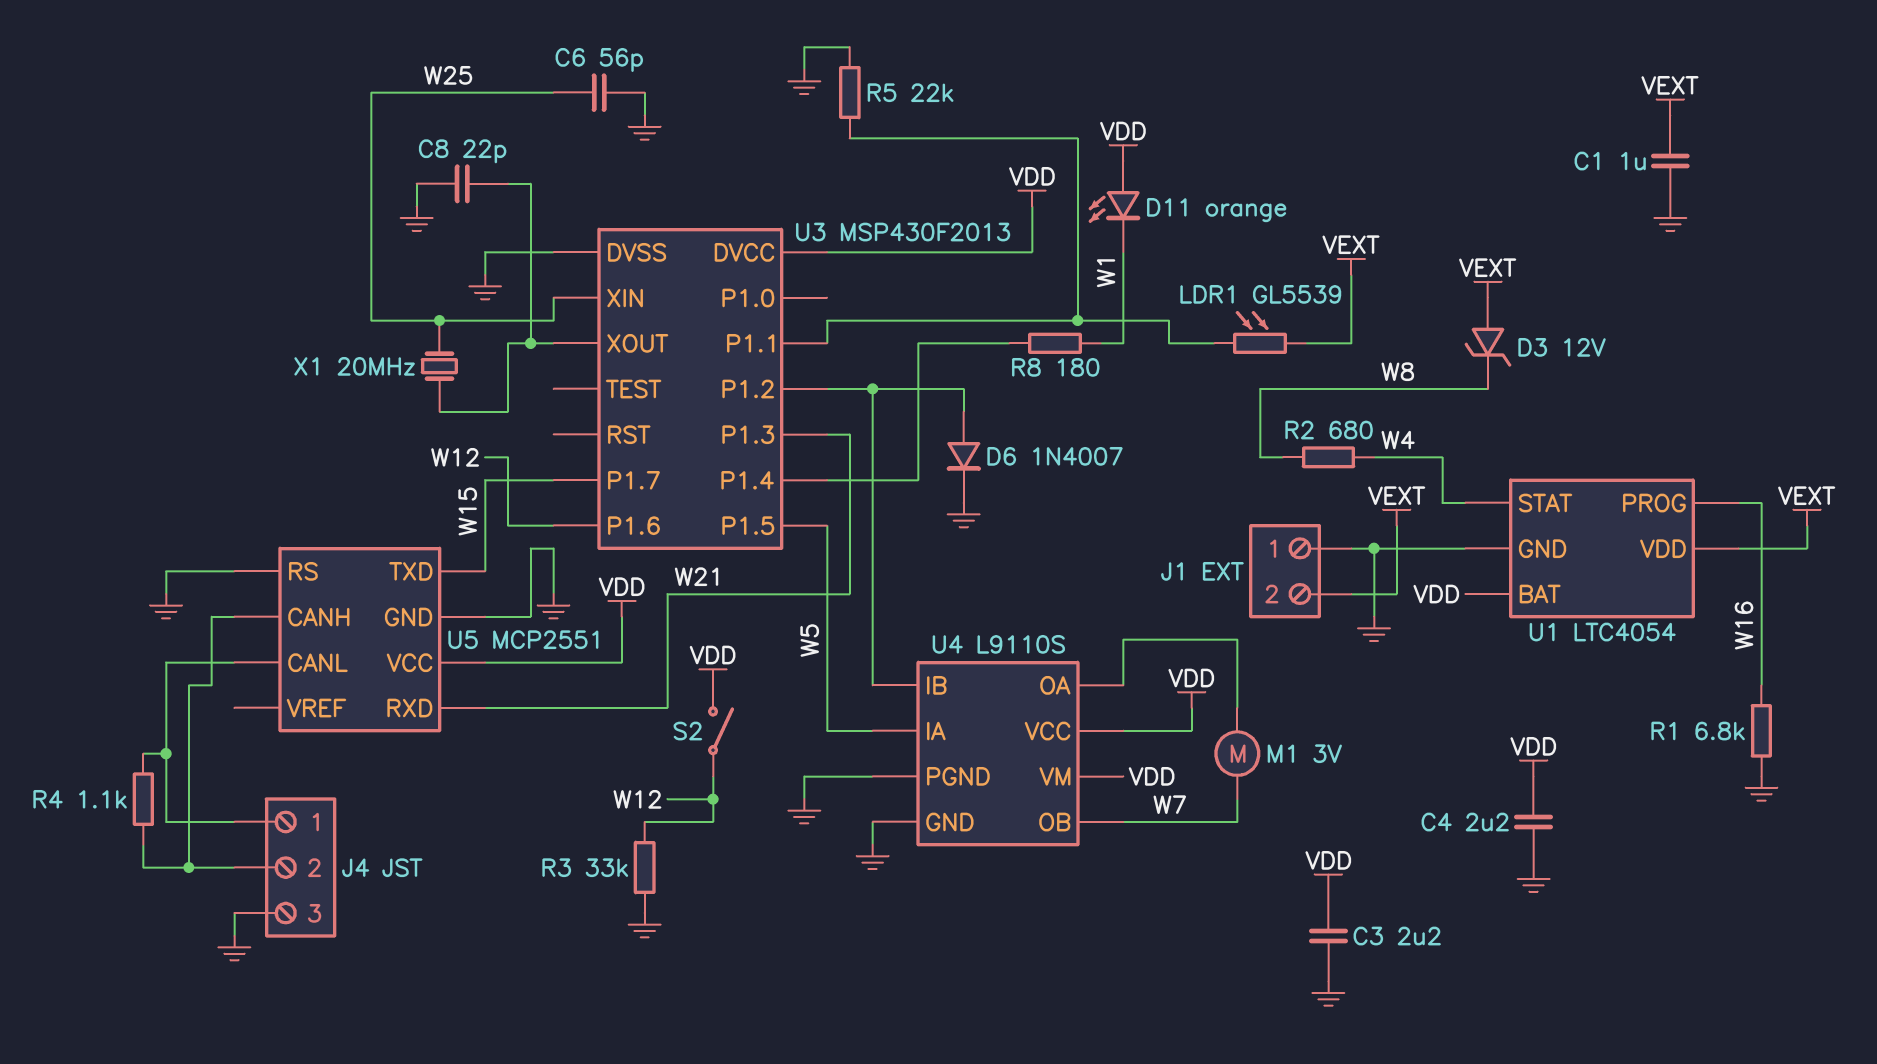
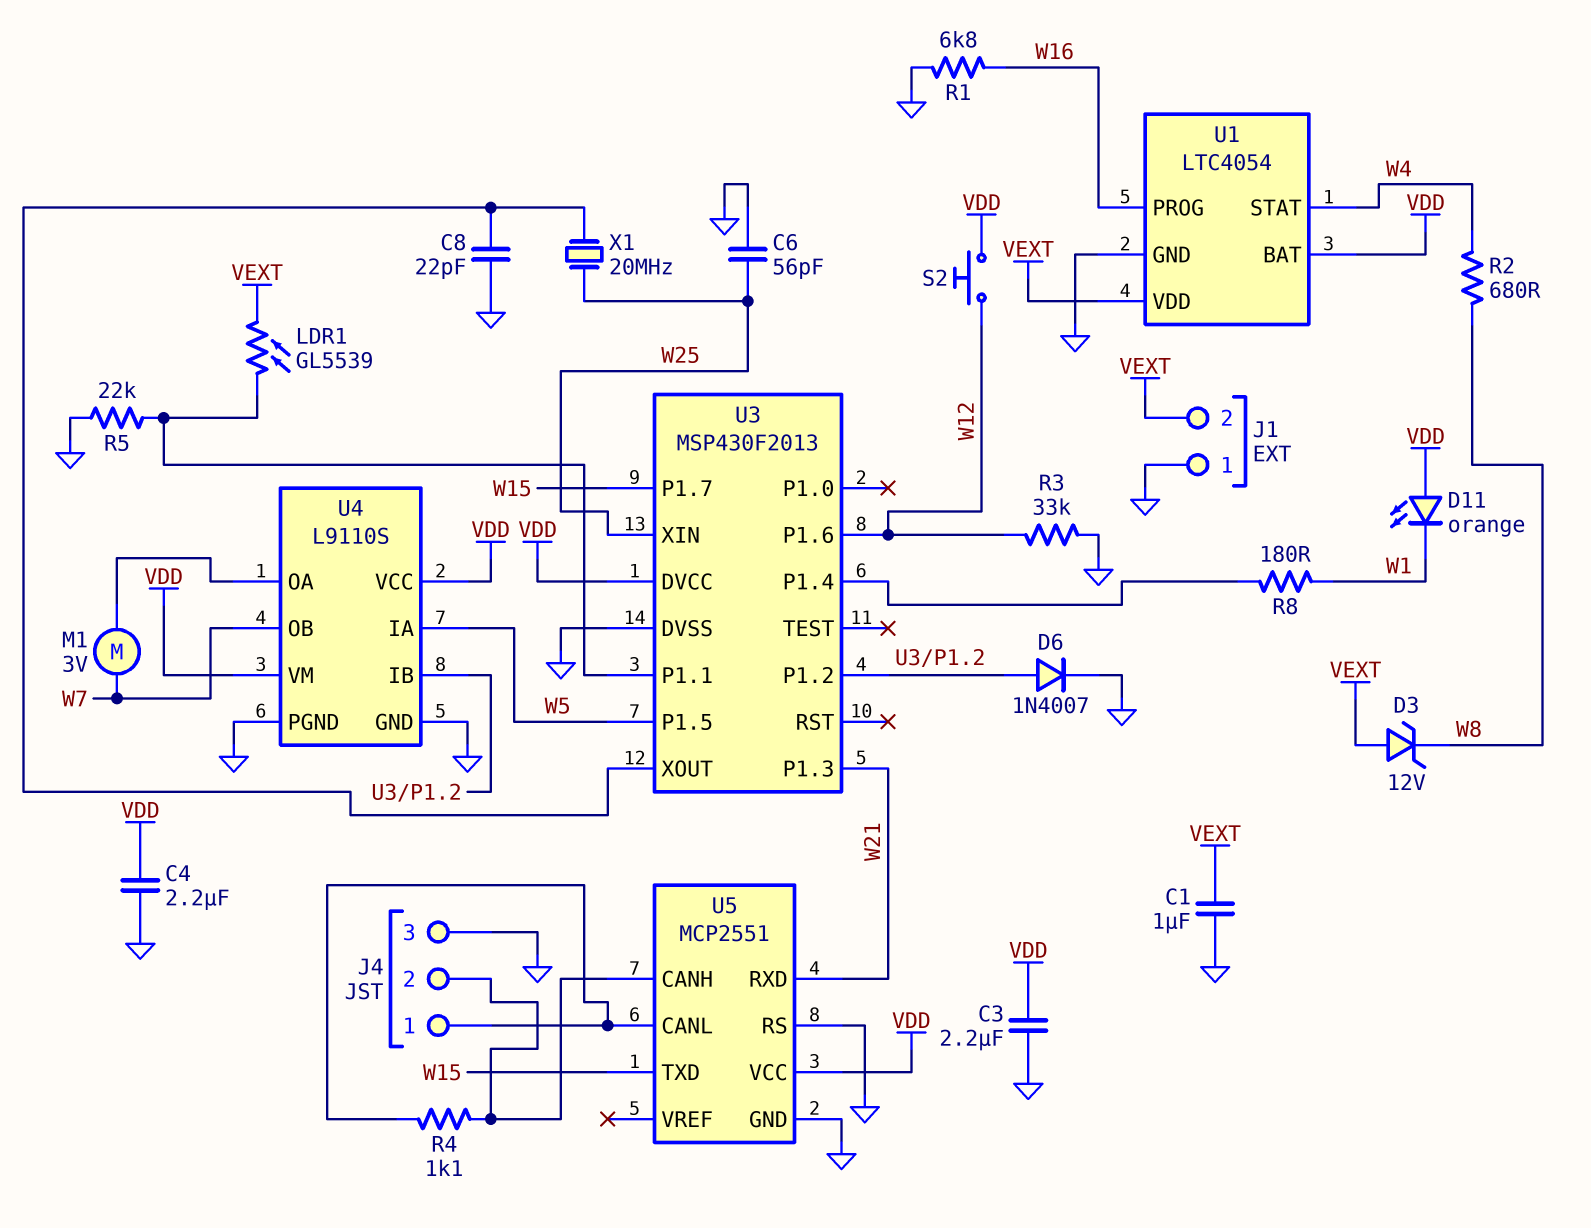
S2: switch (VDD, W12) -> button (VDD, W12)

